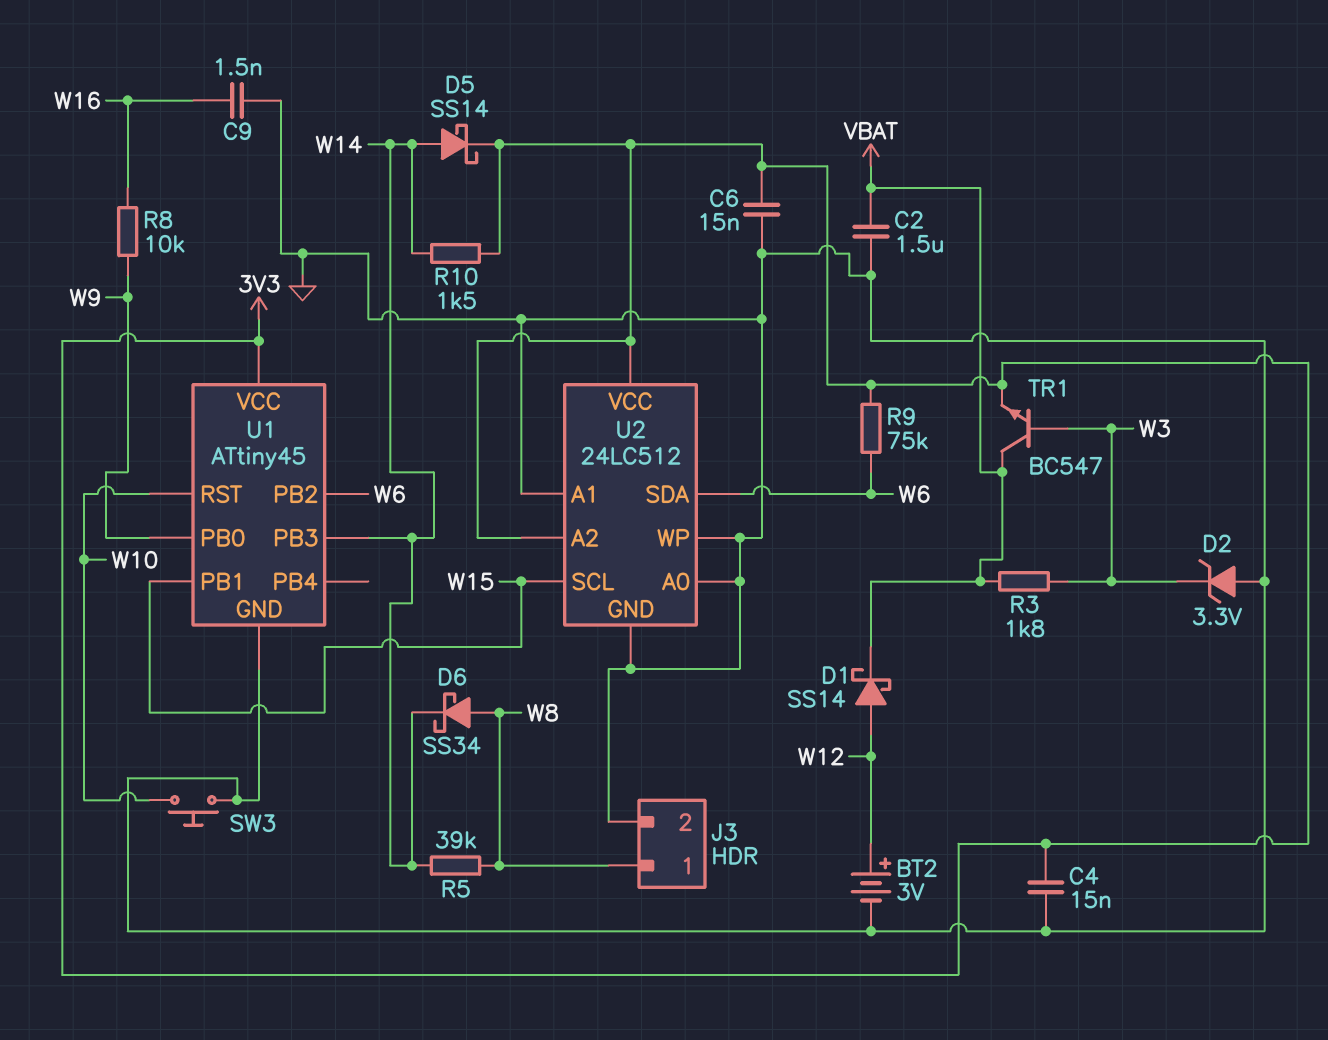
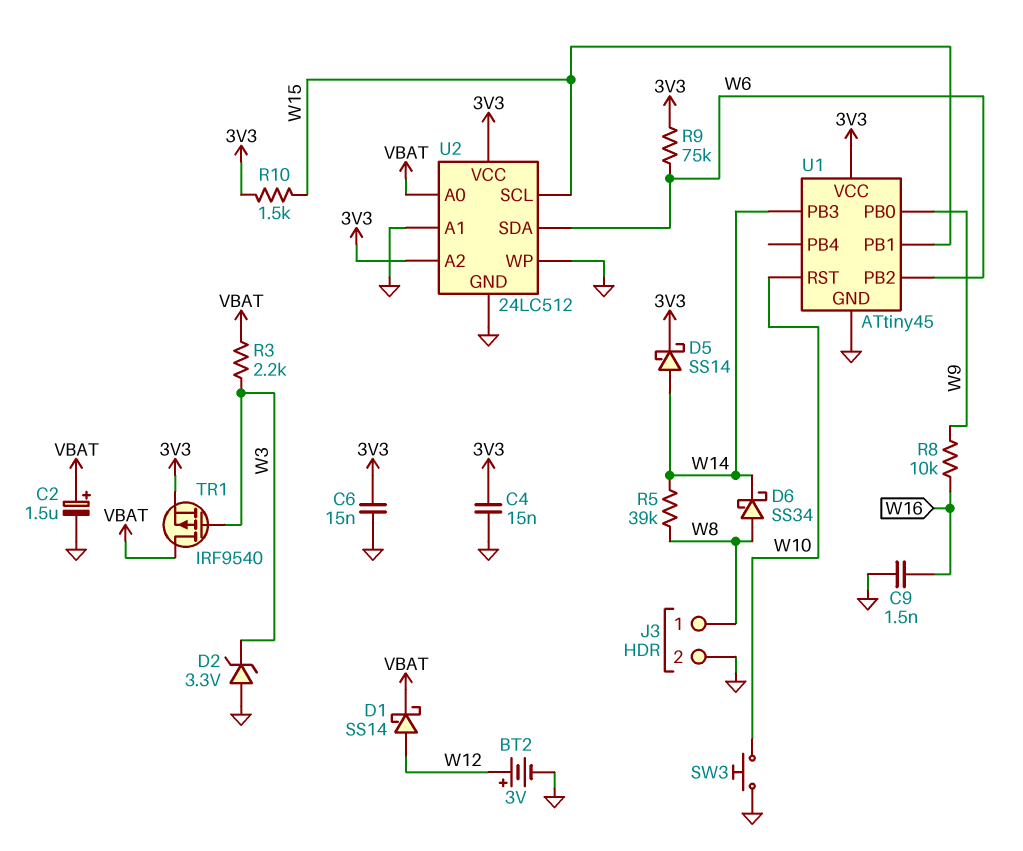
C2: 1.5uF (GND, VBAT) -> 1.5uF (plus VBAT, minus GND)
R3: 1.8k (VBAT, W3) -> 2.2k (VBAT, W3)
R10: 1.5k (3V3, W14) -> 1.5k (3V3, W15)
TR1: NPN BC547 (B W3, C VBAT, E 3V3) -> PMOS IRF9540 (G W3, D VBAT, S 3V3)
U2 pin A0: GND -> VBAT

